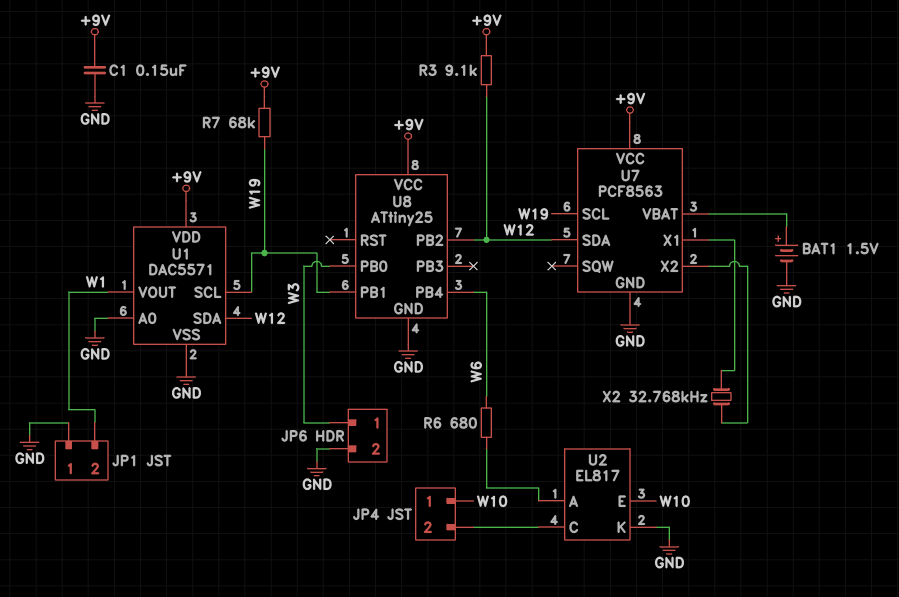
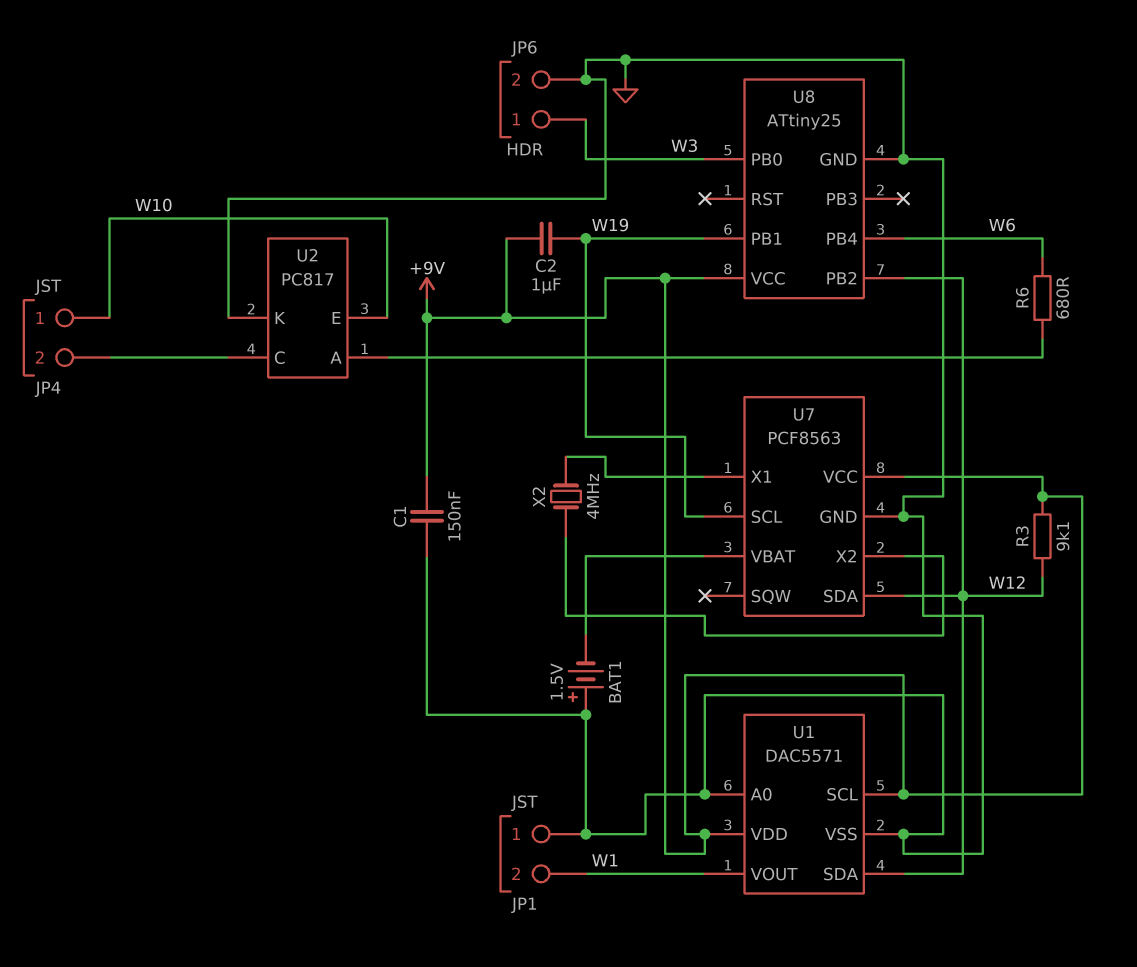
BAT1: 1.5V (plus U7/VBAT, minus GND) -> 1.5V (plus GND, minus U7/VBAT)
C2: none -> 1uF (+9V, W19)
R7: 68k (+9V, W19) -> none
U1 pin SCL: W19 -> +9V
U2: EL817 -> PC817
X2: 32.768kHz (U7/X1, U7/X2) -> 4MHz (U7/X1, U7/X2)

